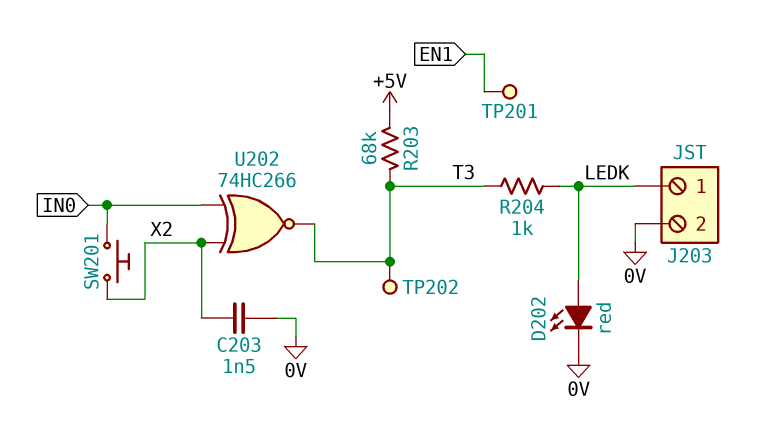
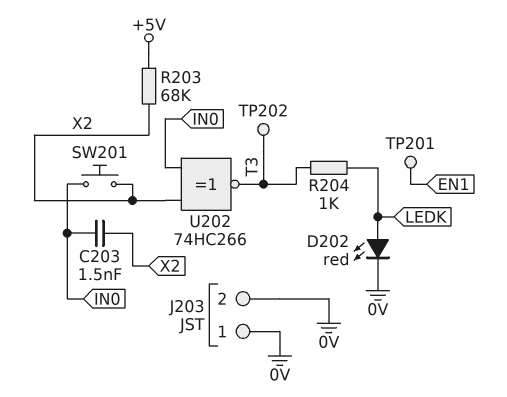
C203: 1.5nF (0V, X2) -> 1.5nF (IN0, X2)
J203 pin 1: LEDK -> 0V
R203: 68k (+5V, T3) -> 68k (+5V, X2)

